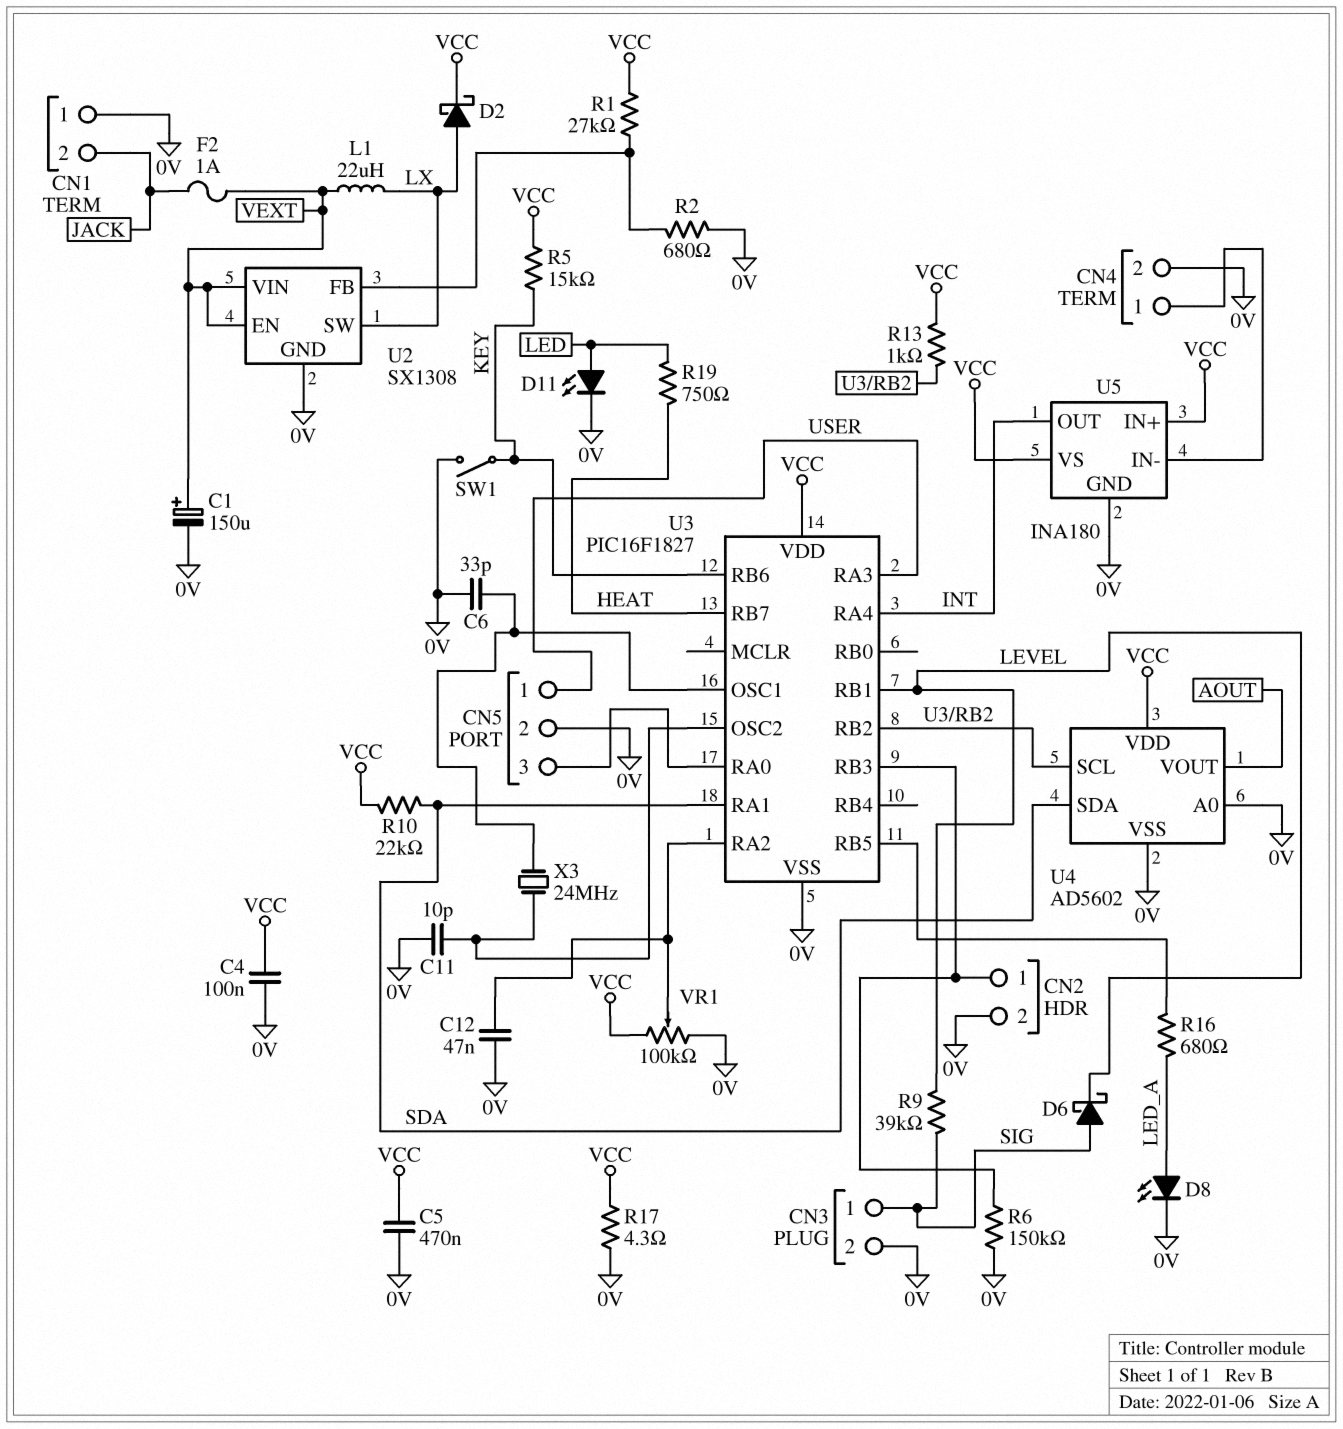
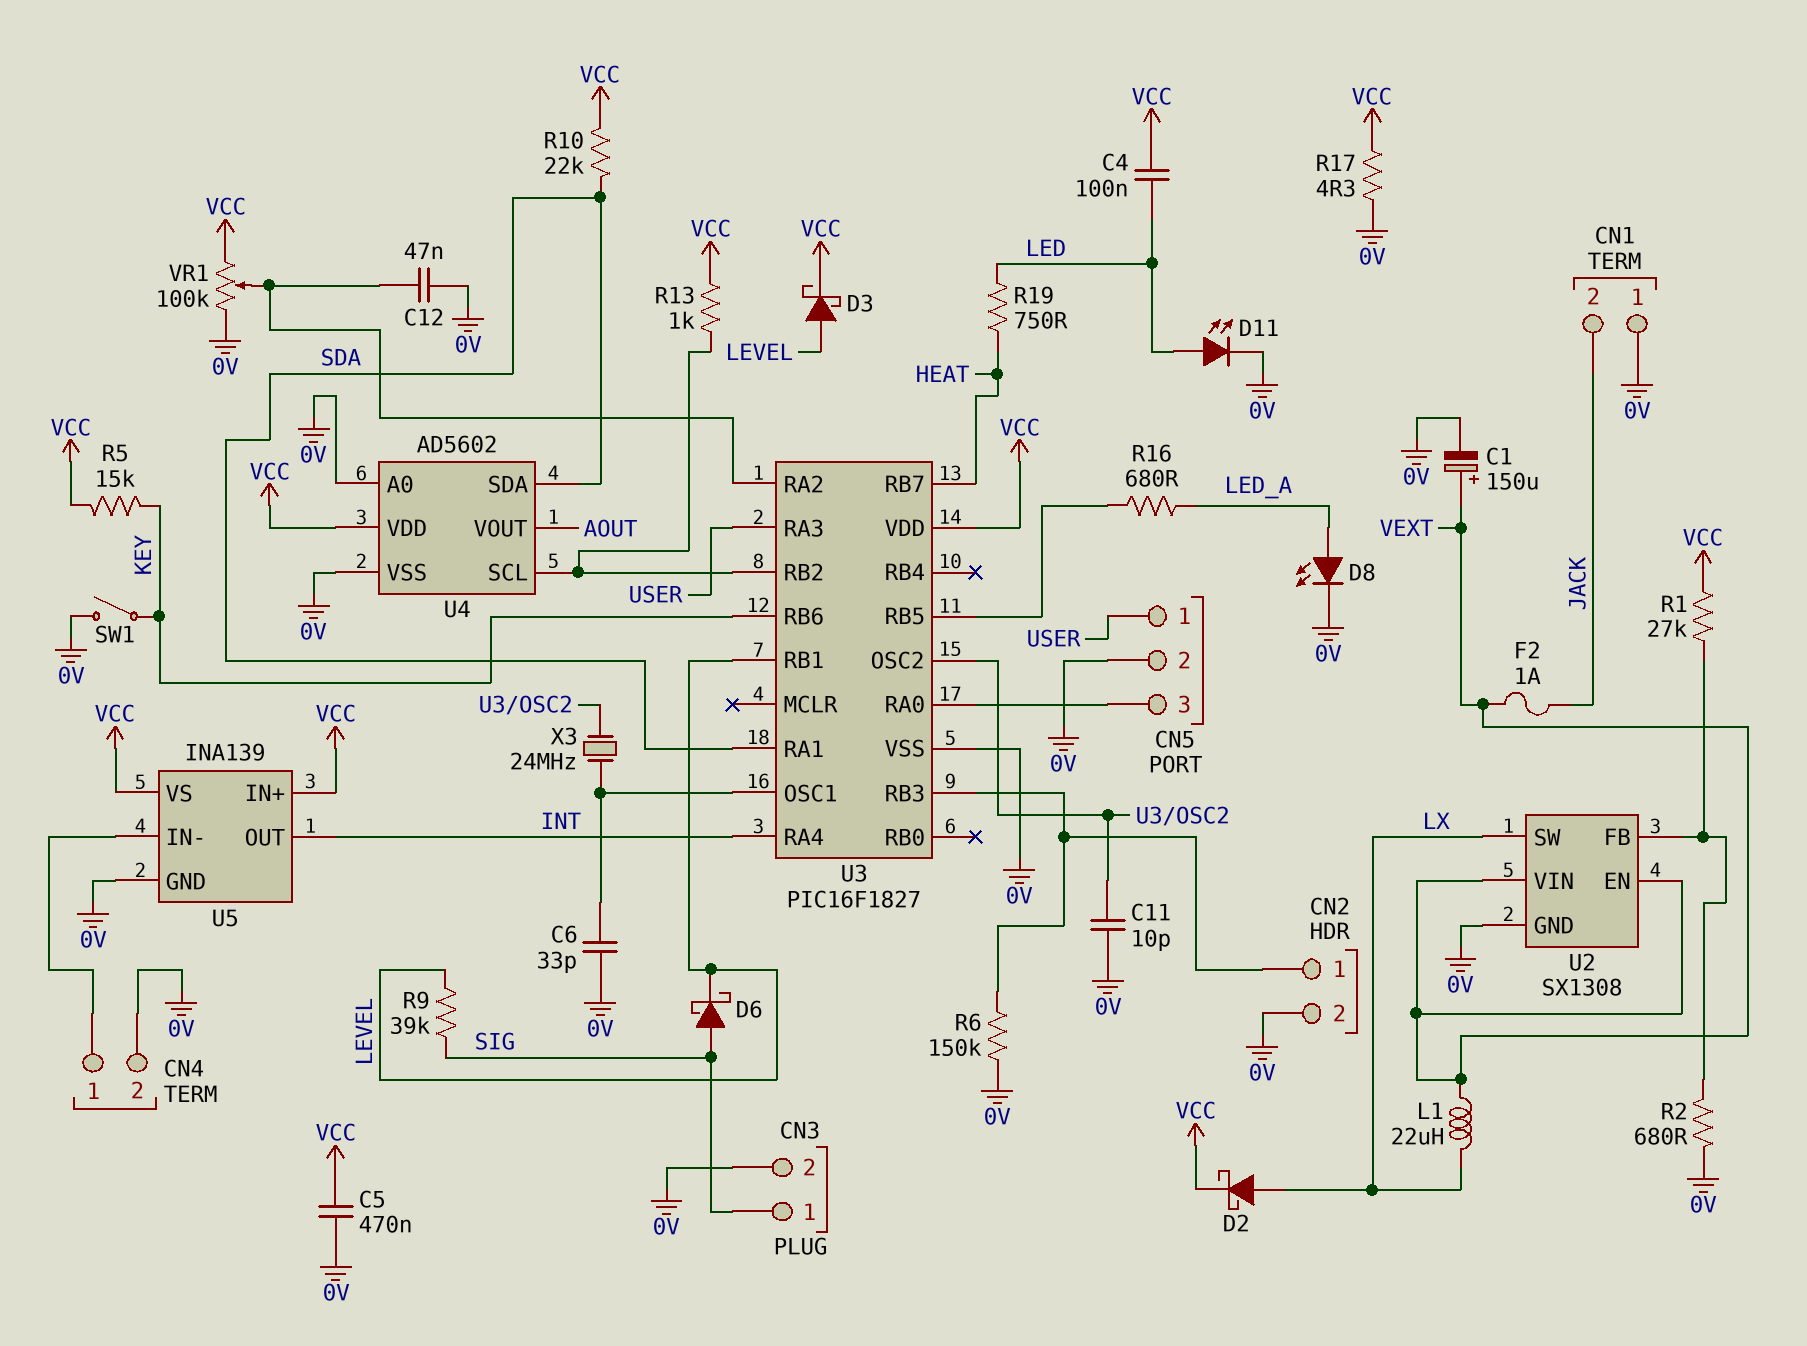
C4: 100nF (0V, VCC) -> 100nF (LED, VCC)
D3: none -> schottky (A LEVEL, K VCC)
U5: INA180 -> INA139

